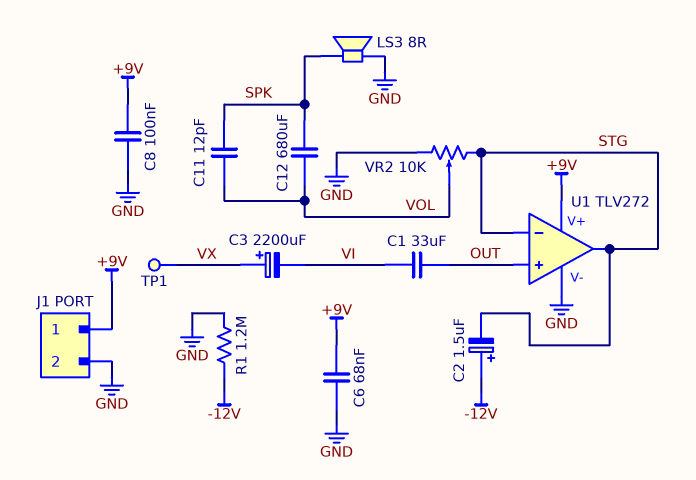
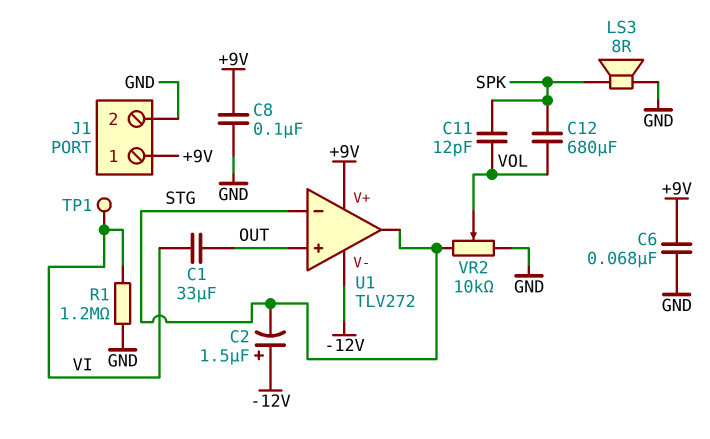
C3: 2200uF (plus VX, minus VI) -> none
R1: 1.2M (-12V, GND) -> 1.2M (GND, VI)
TP1: test point (VX) -> test point (VI)
U1 pin V-: GND -> -12V

